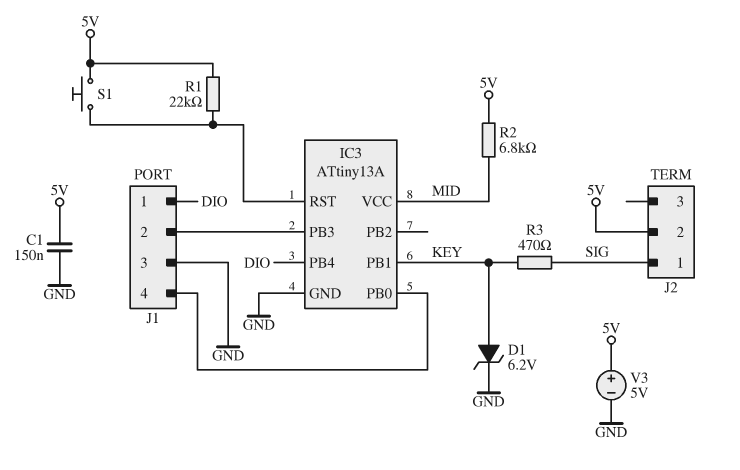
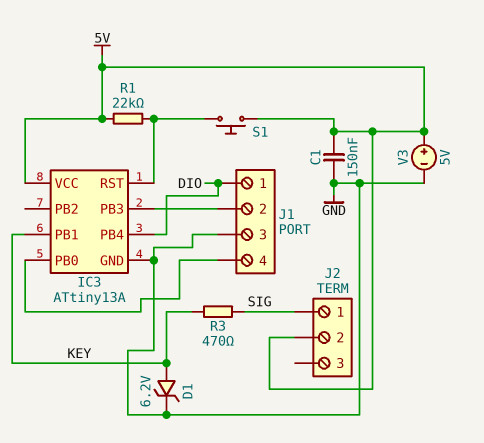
IC3 pin VCC: MID -> 5V
R2: 6.8k (5V, MID) -> none

